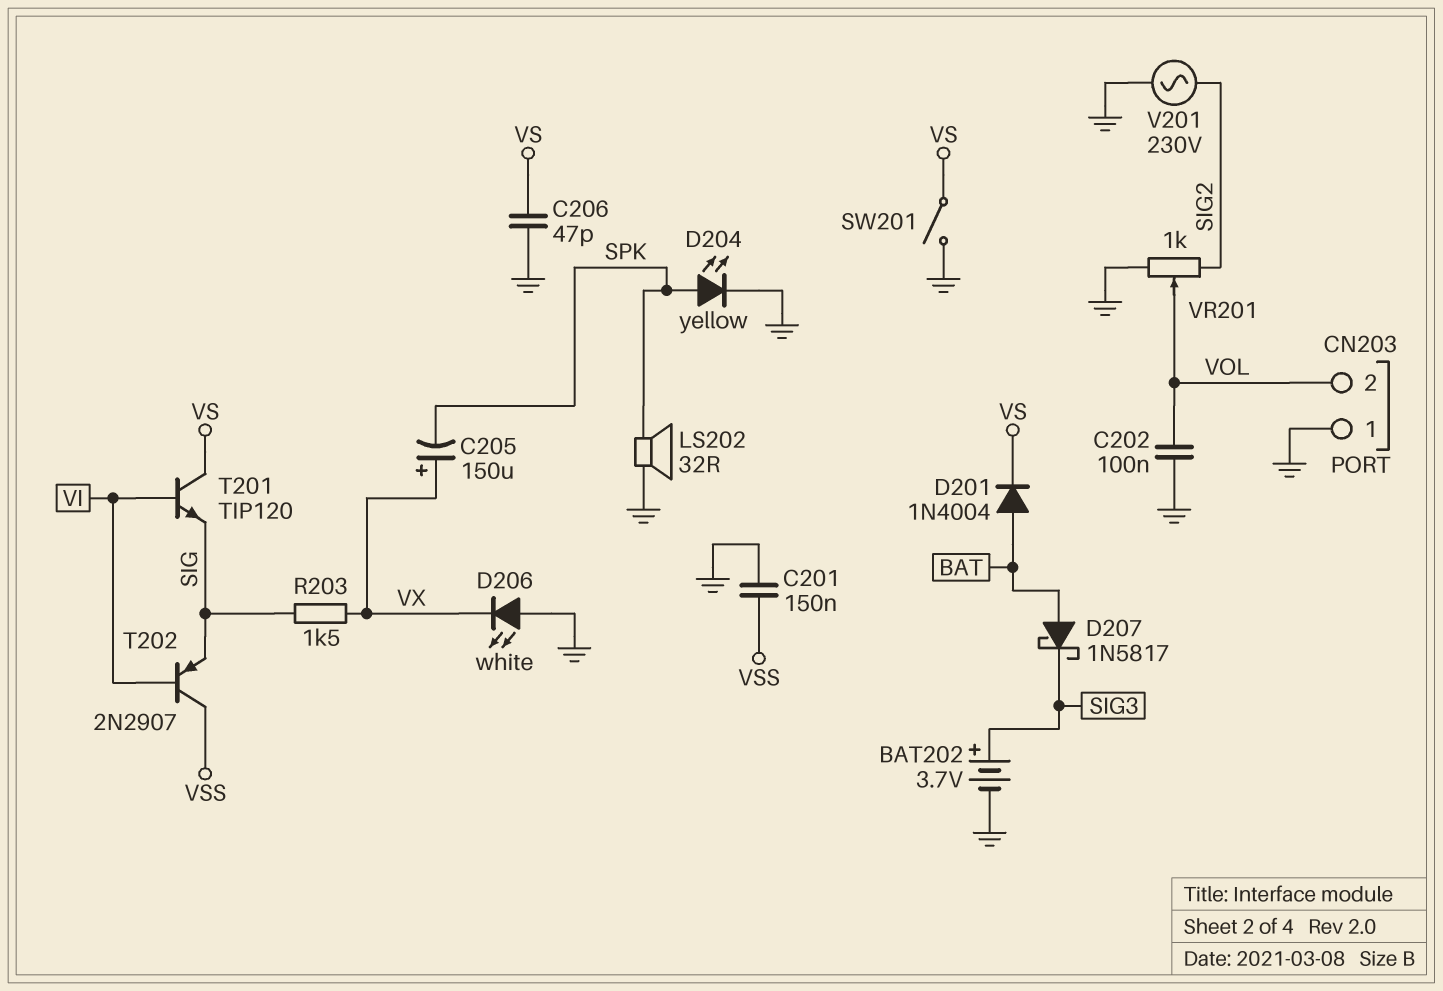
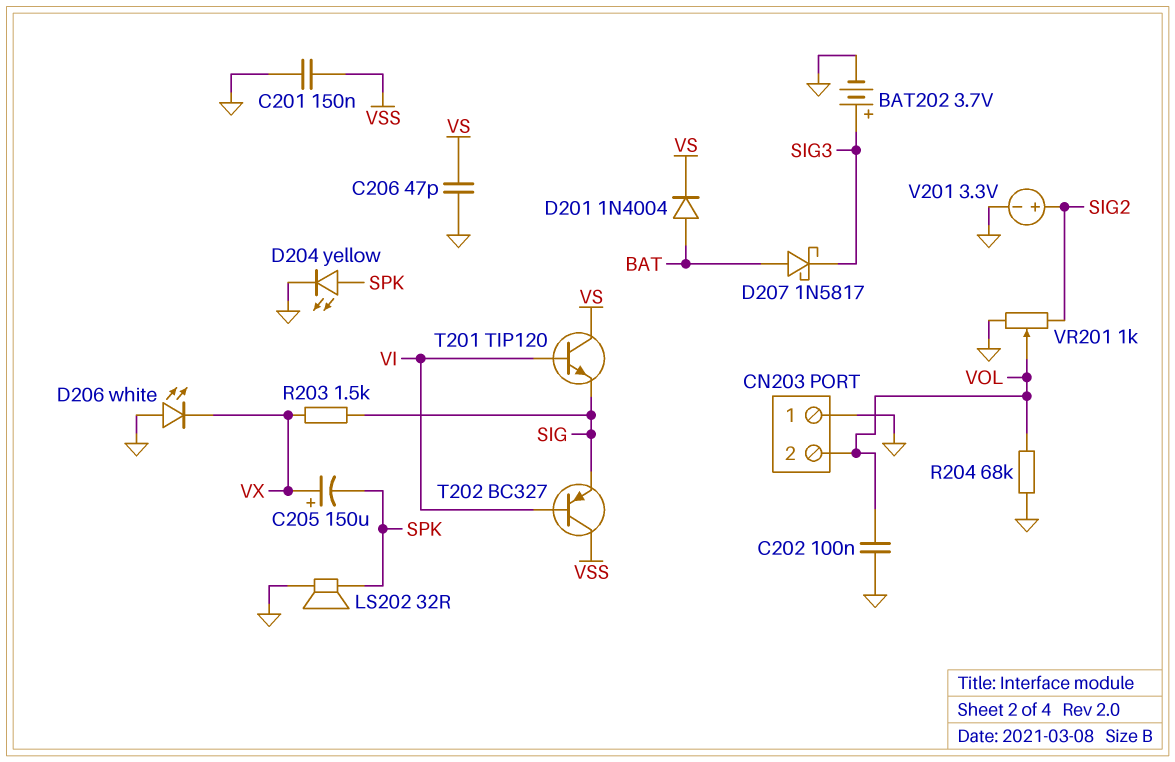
R204: none -> 68k (GND, VOL)
SW201: switch (GND, VS) -> none
T202: PNP 2N2907 (B VI, C VSS, E SIG) -> PNP BC327 (B VI, C VSS, E SIG)
V201: AC 230V (GND, SIG2) -> 3.3V (plus SIG2, minus GND)

